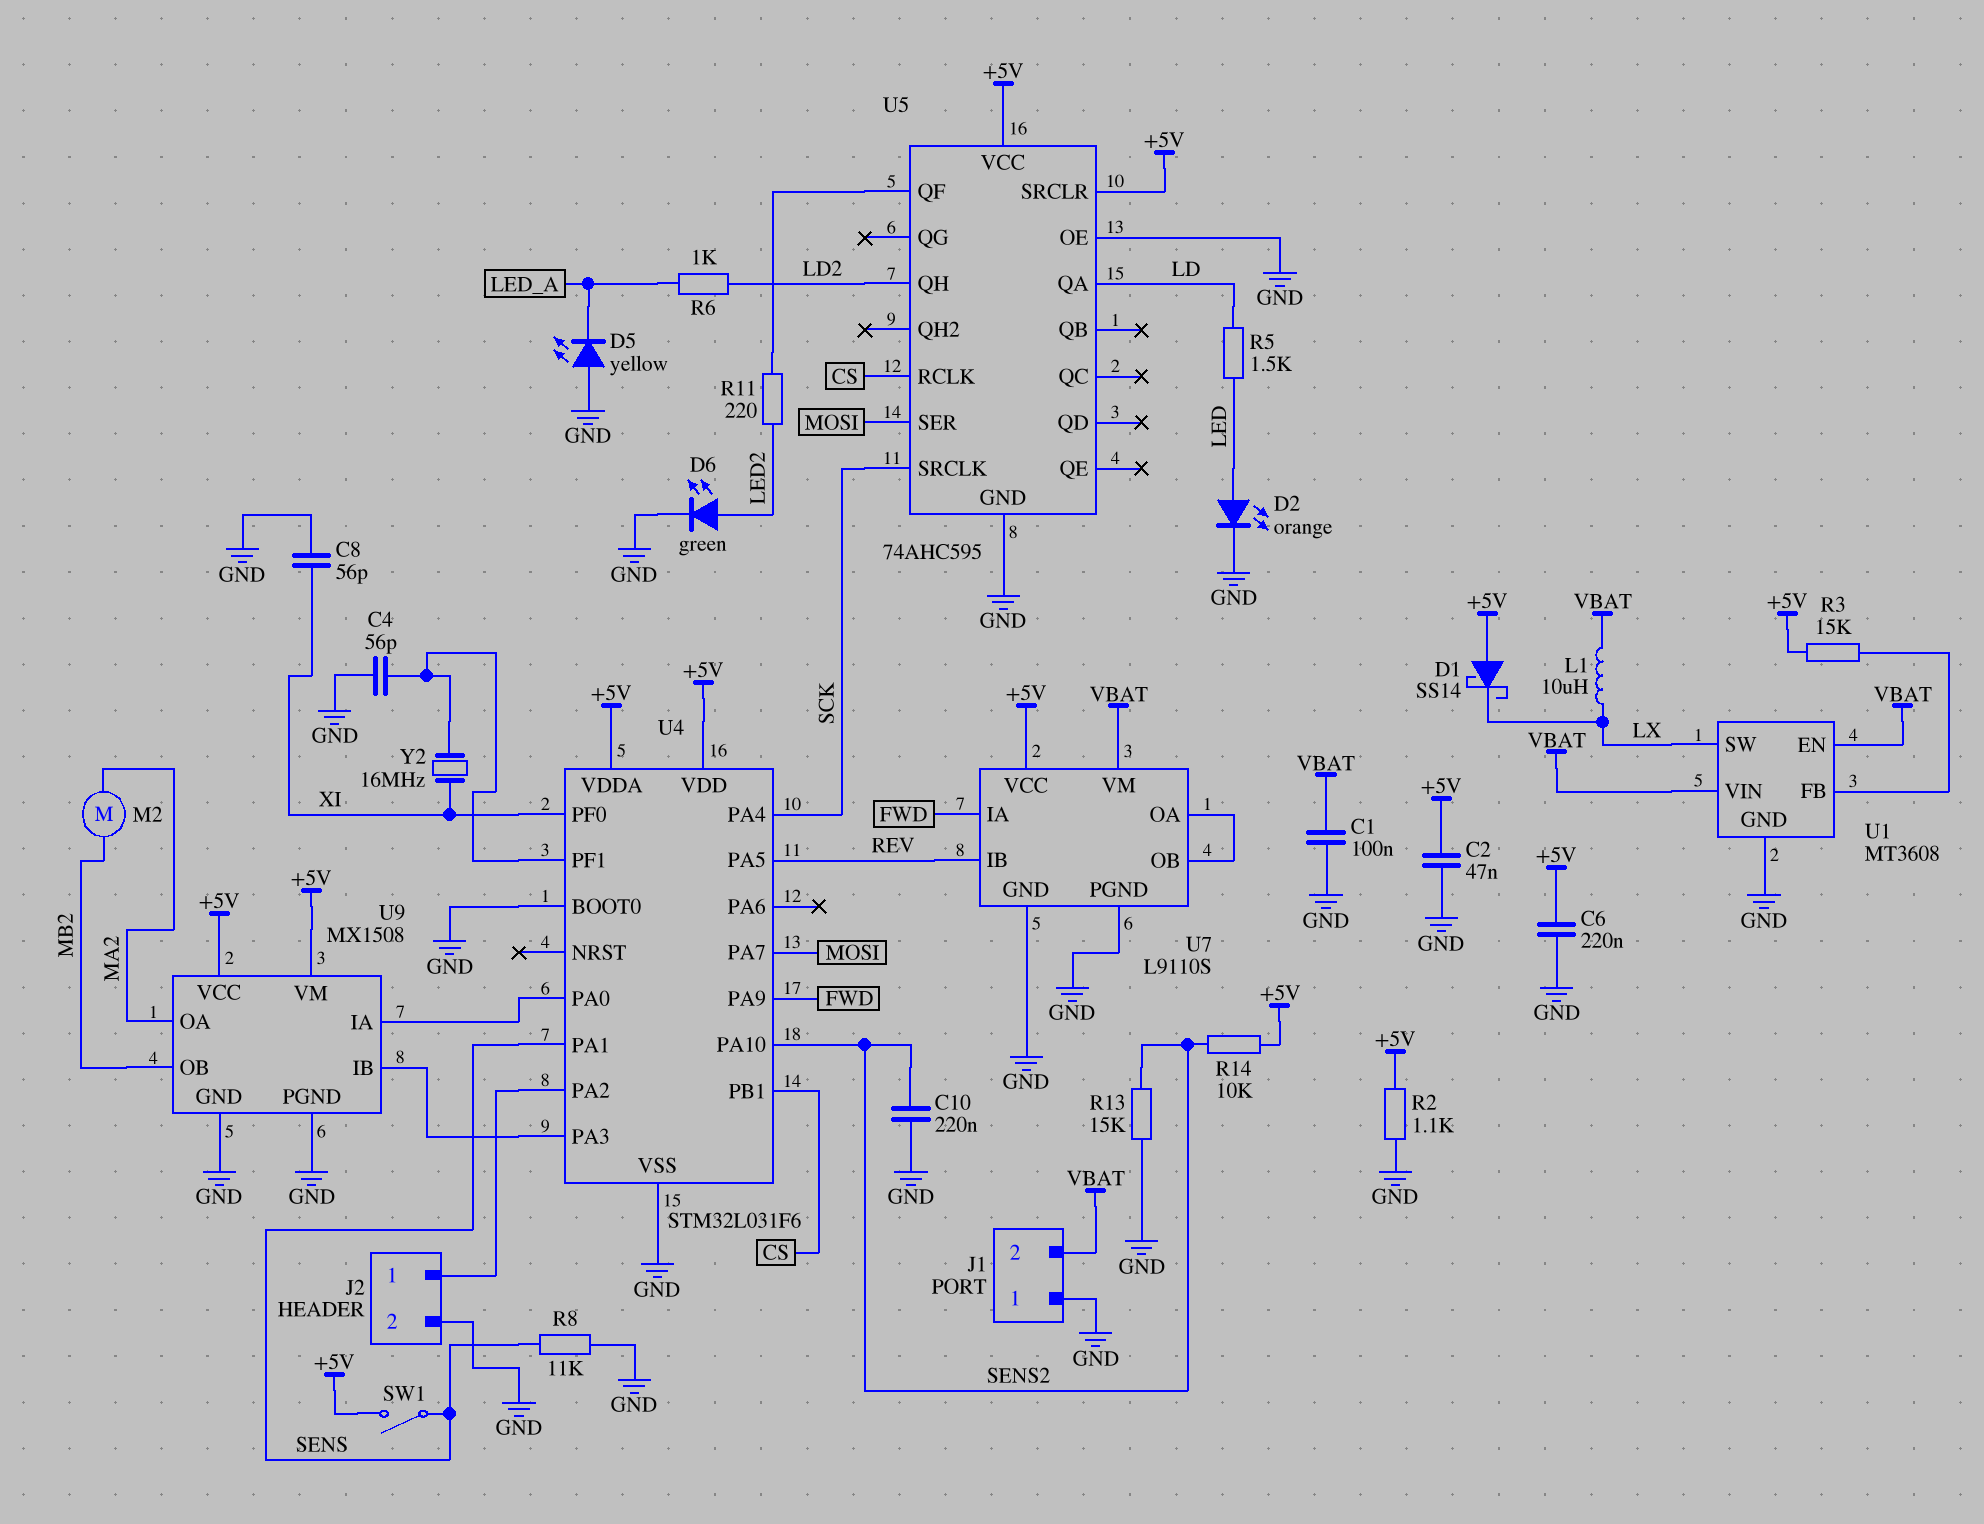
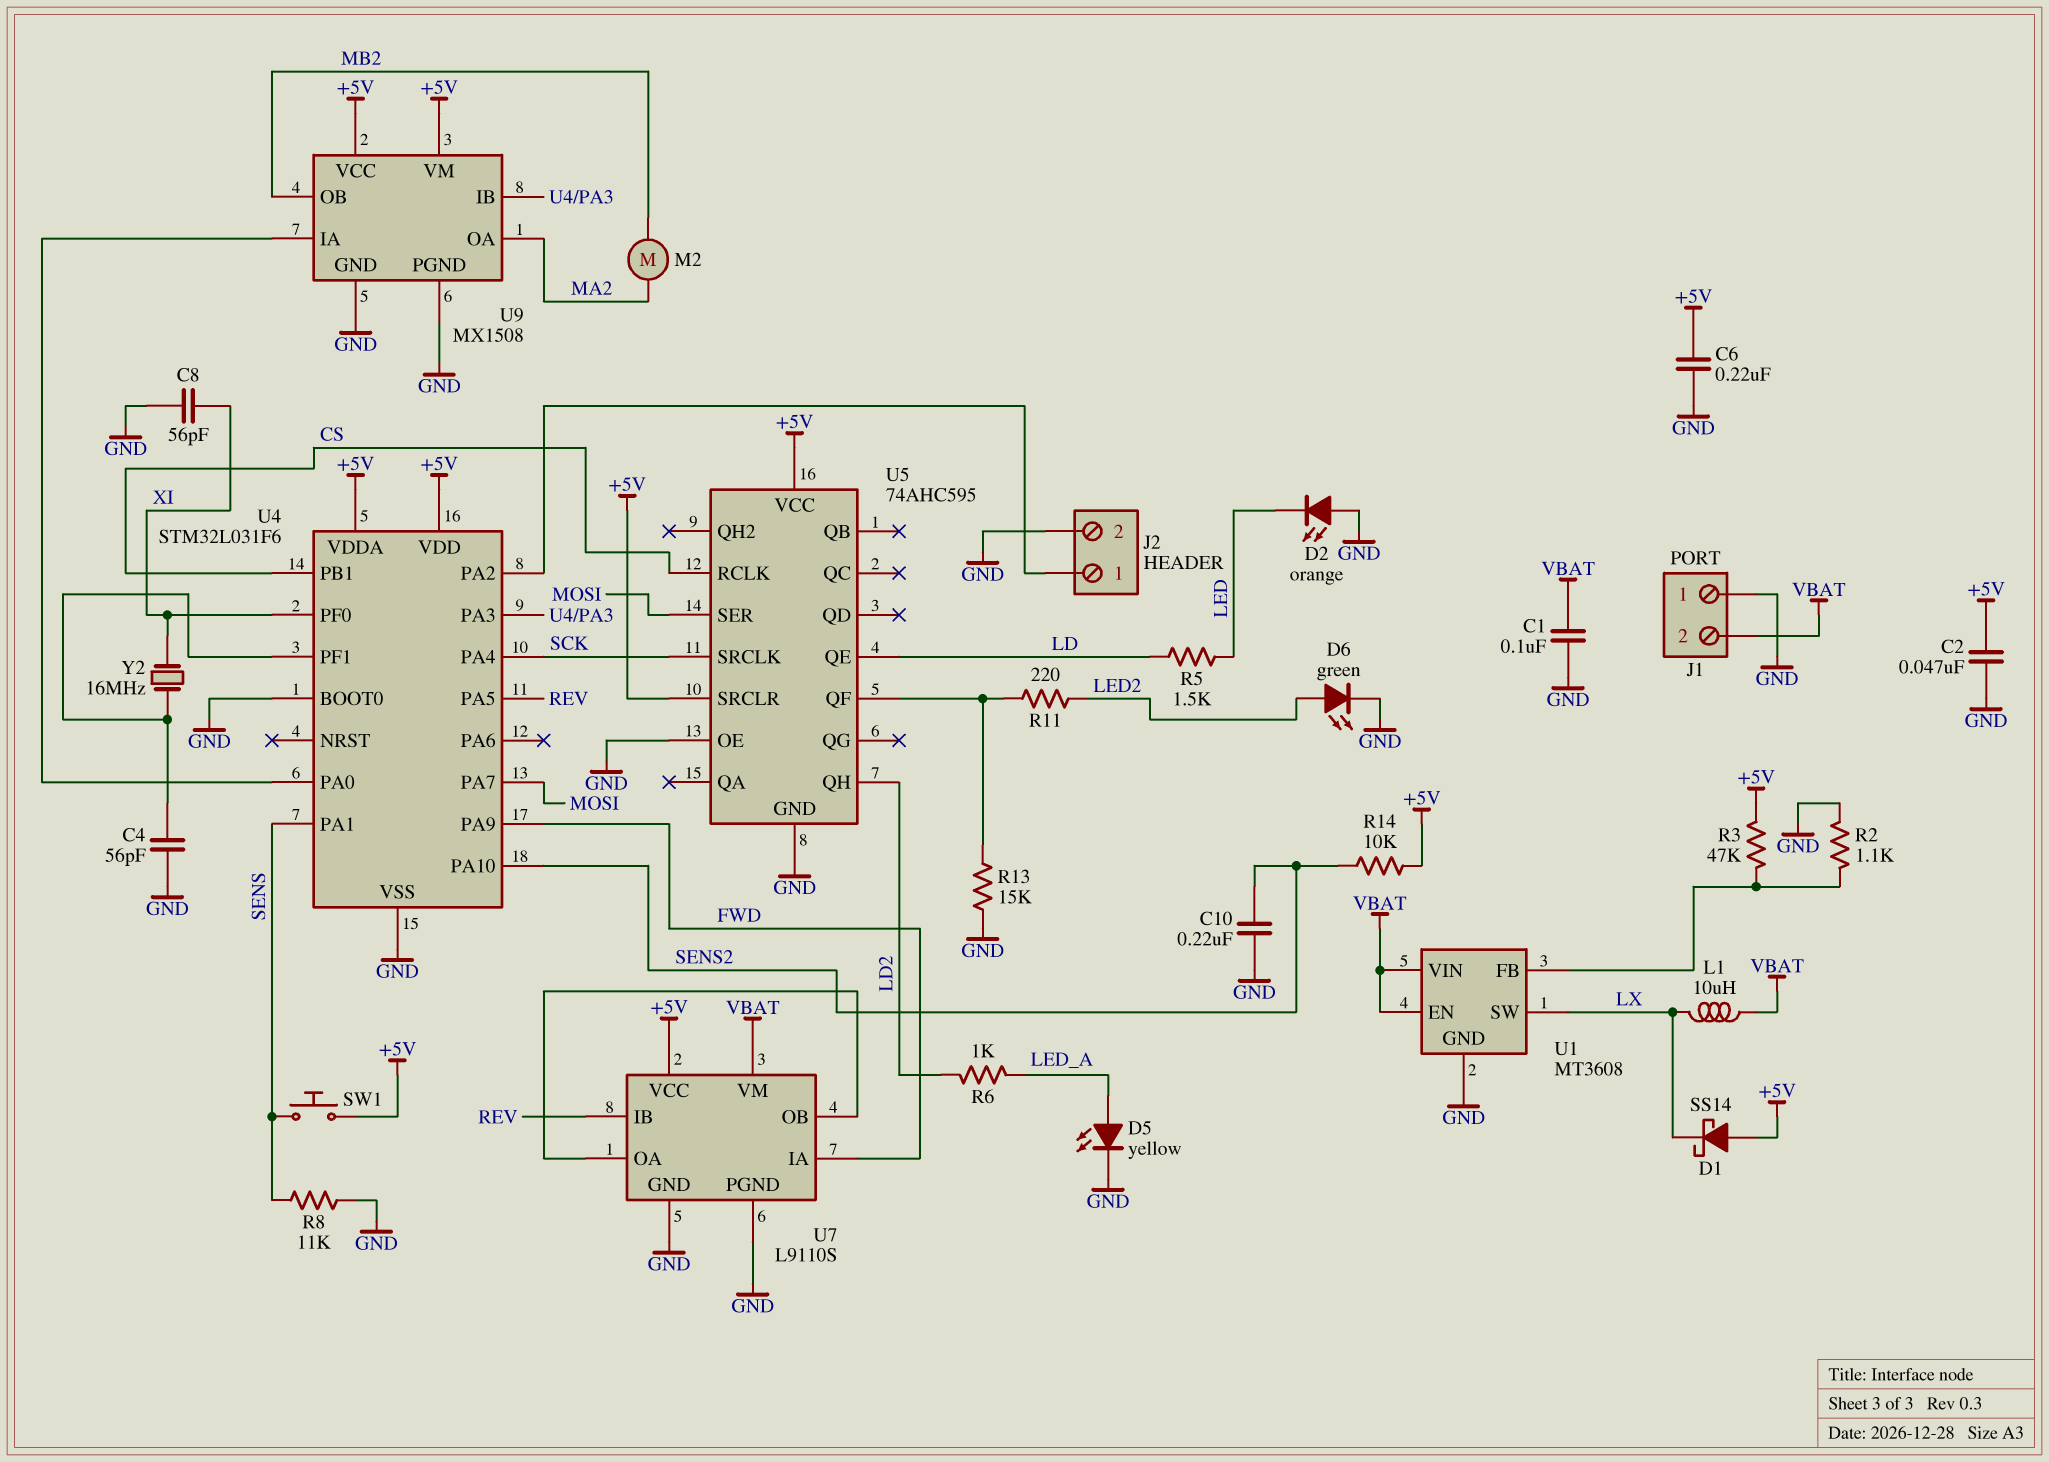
D2: LED orange (A LED, K GND) -> LED orange (A GND, K LED)
D5: LED yellow (A GND, K LED_A) -> LED yellow (A LED_A, K GND)
R2: 1.1k (+5V, GND) -> 1.1k (GND, U1/FB)
R3: 15k (+5V, U1/FB) -> 47k (+5V, U1/FB)
R13: 15k (GND, SENS2) -> 15k (GND, U5/QF)
SW1: switch (+5V, SENS) -> button (+5V, SENS)
U5 pin QA: LD -> none
U5 pin QE: none -> LD

